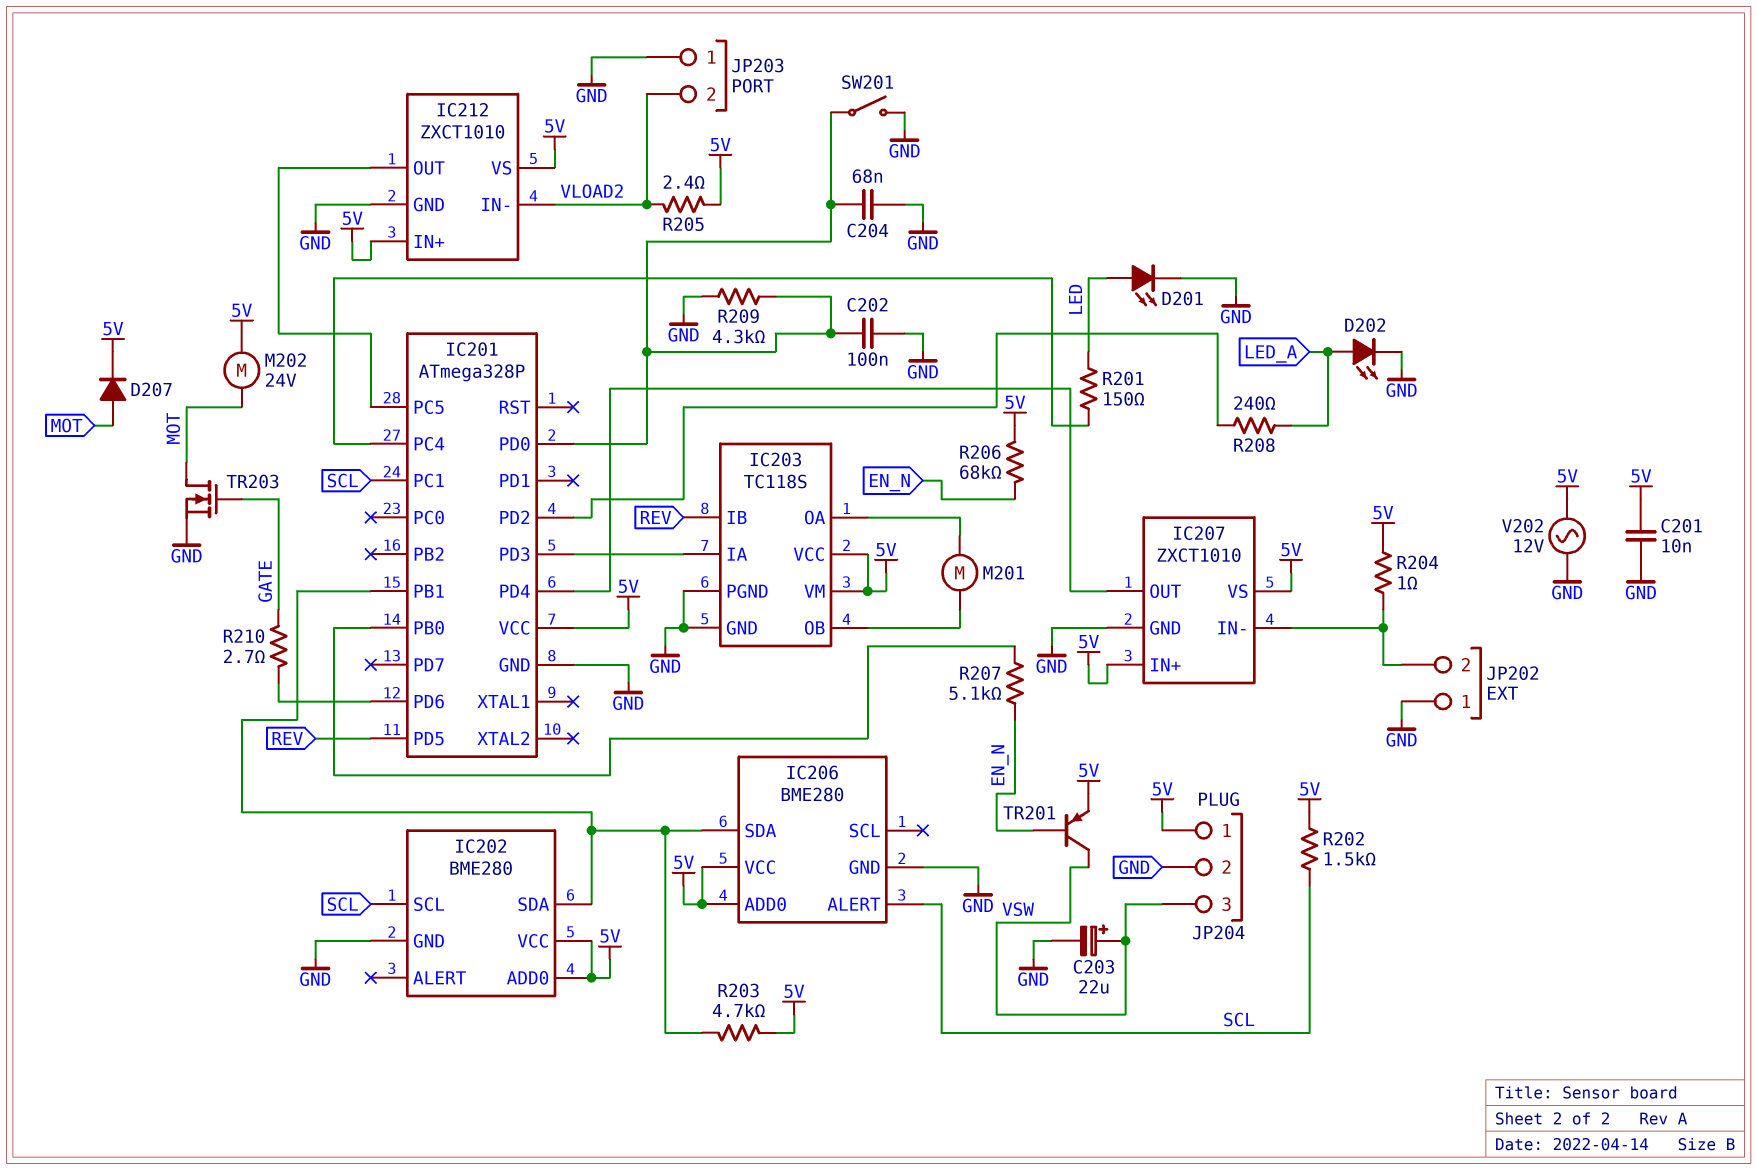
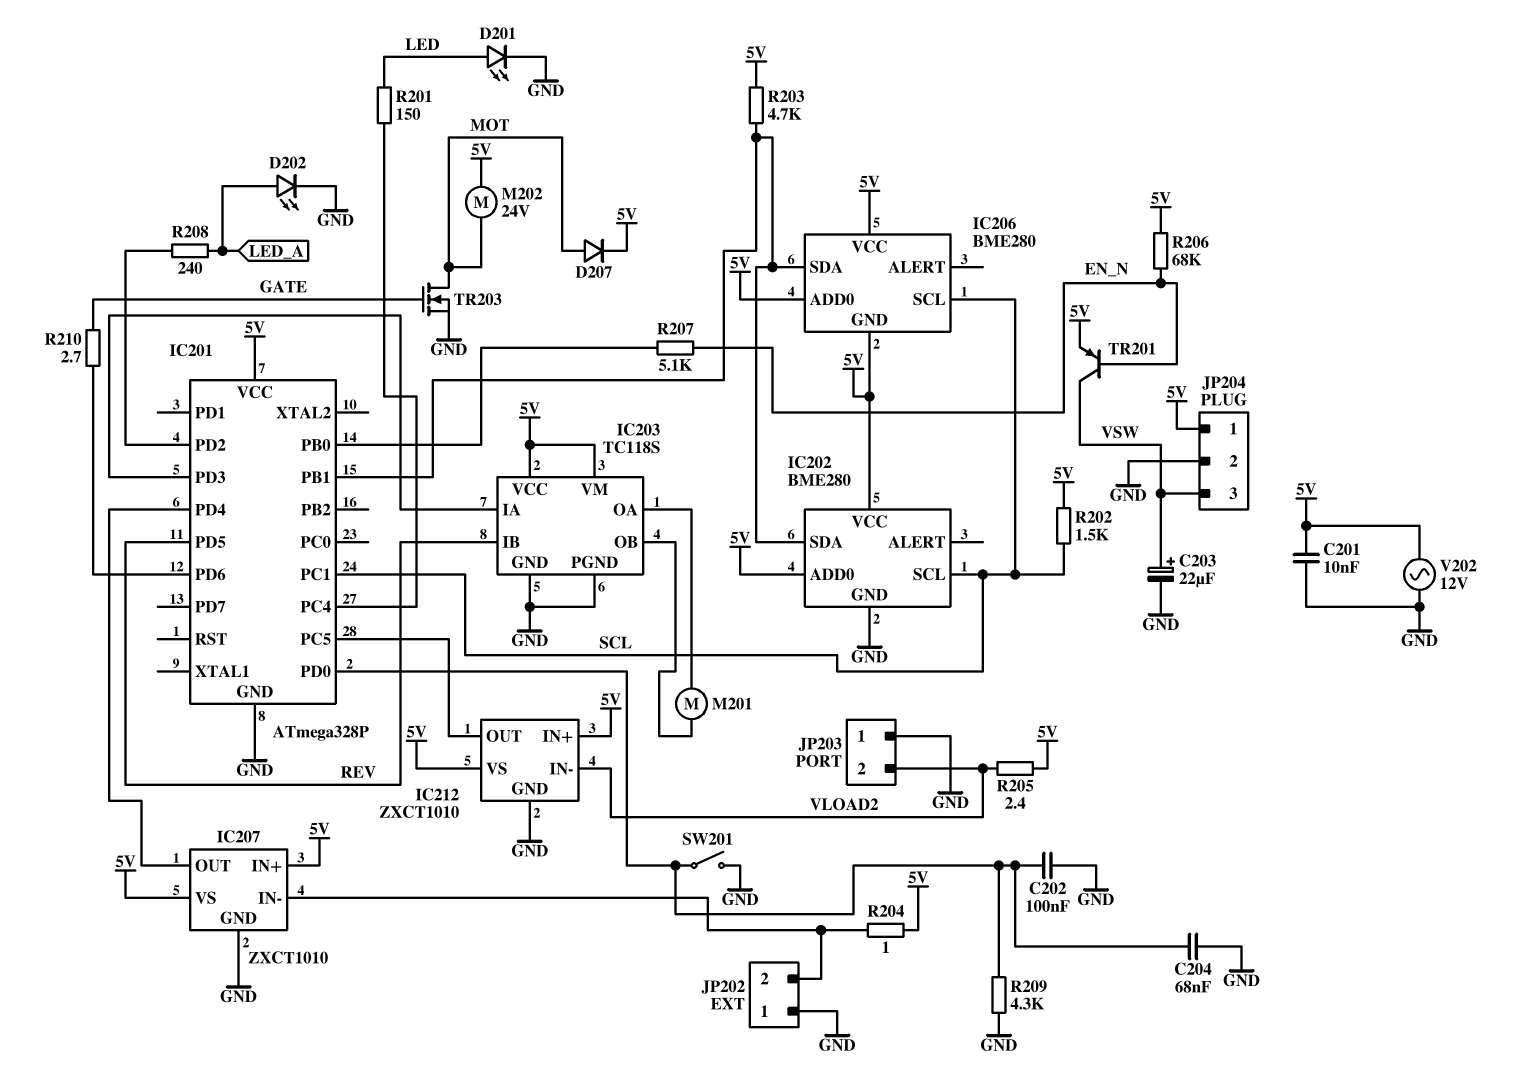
IC206 pin ALERT: SCL -> none
IC206 pin GND: GND -> 5V
IC206 pin SCL: none -> SCL

